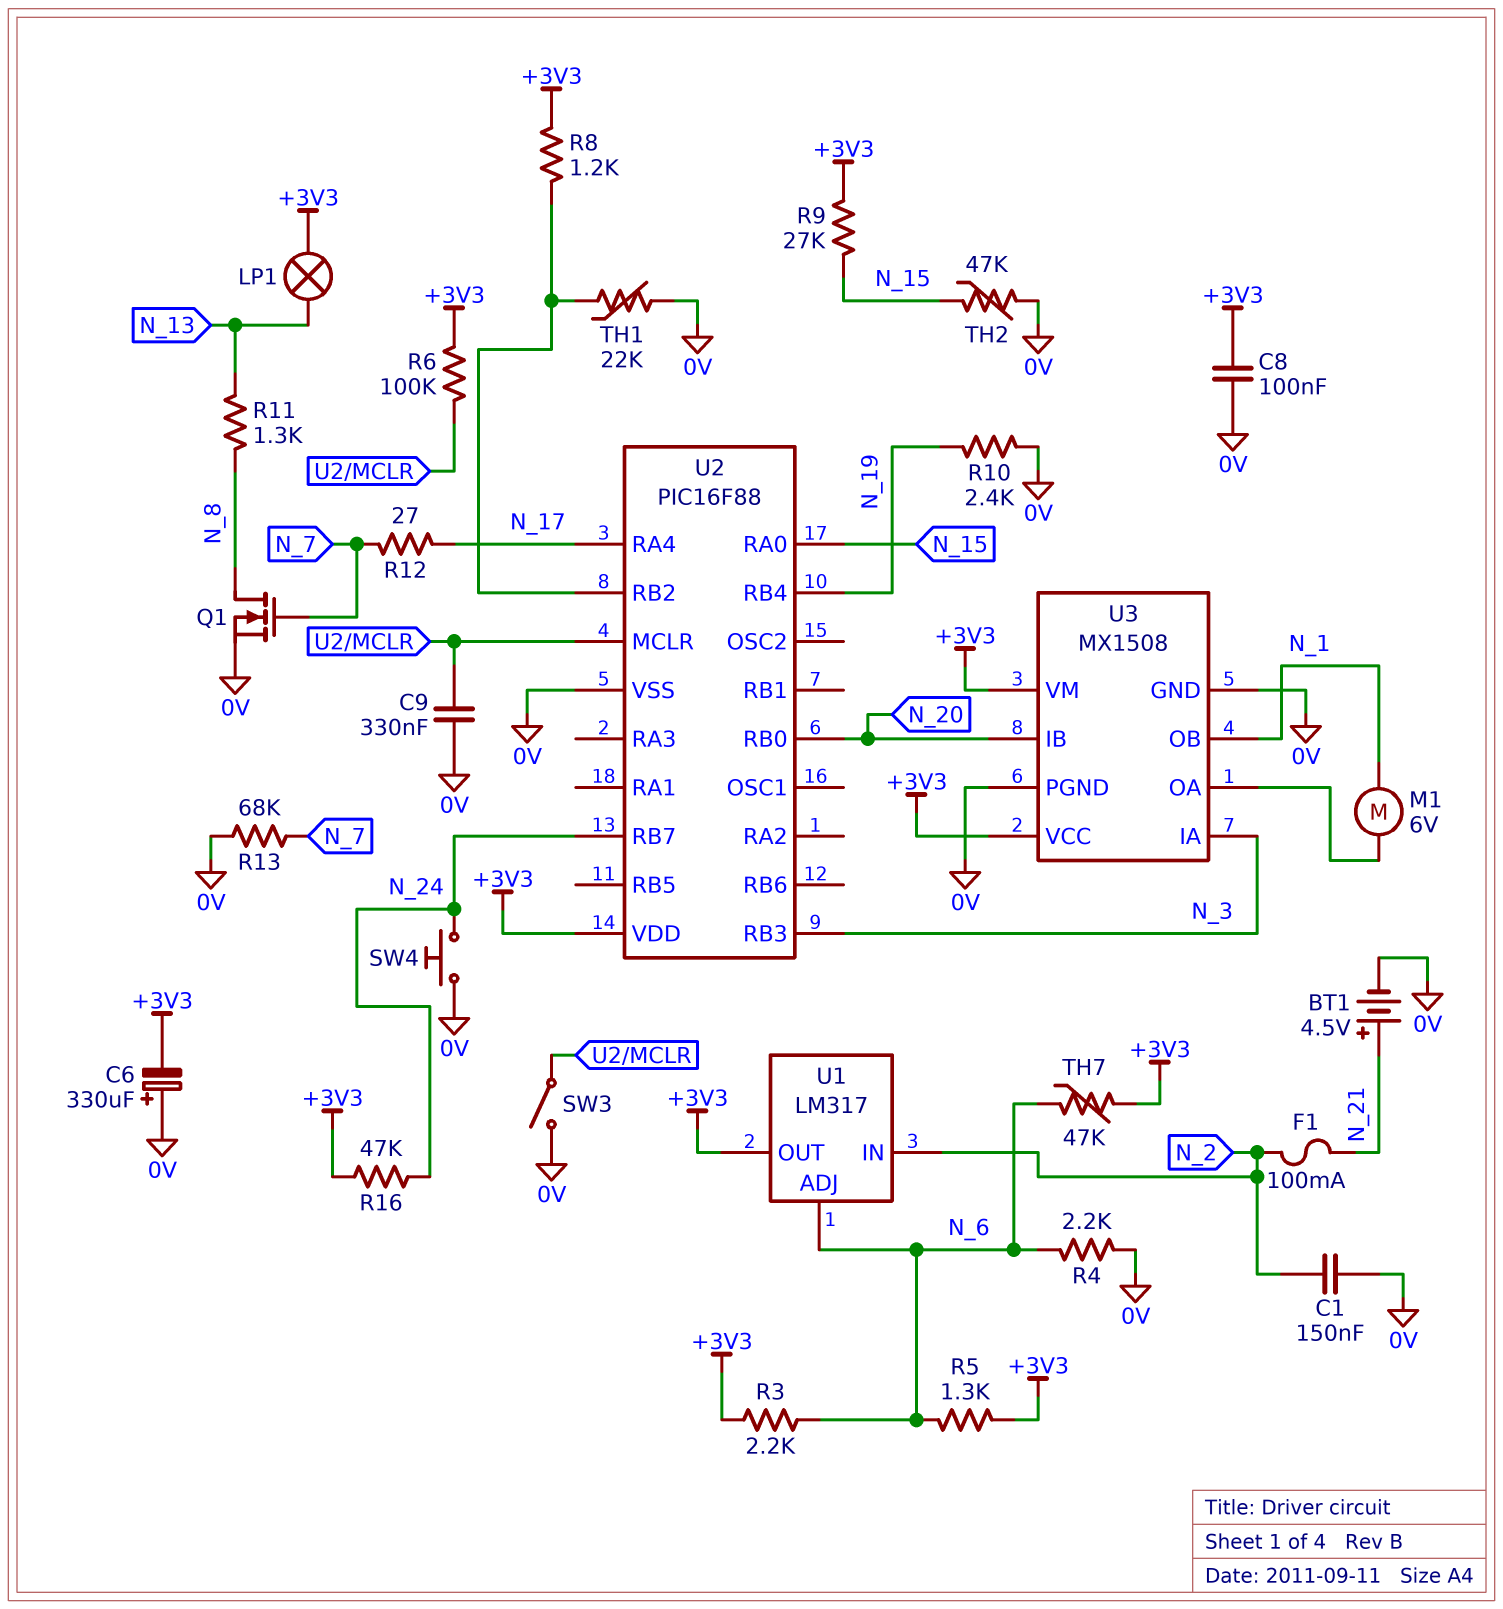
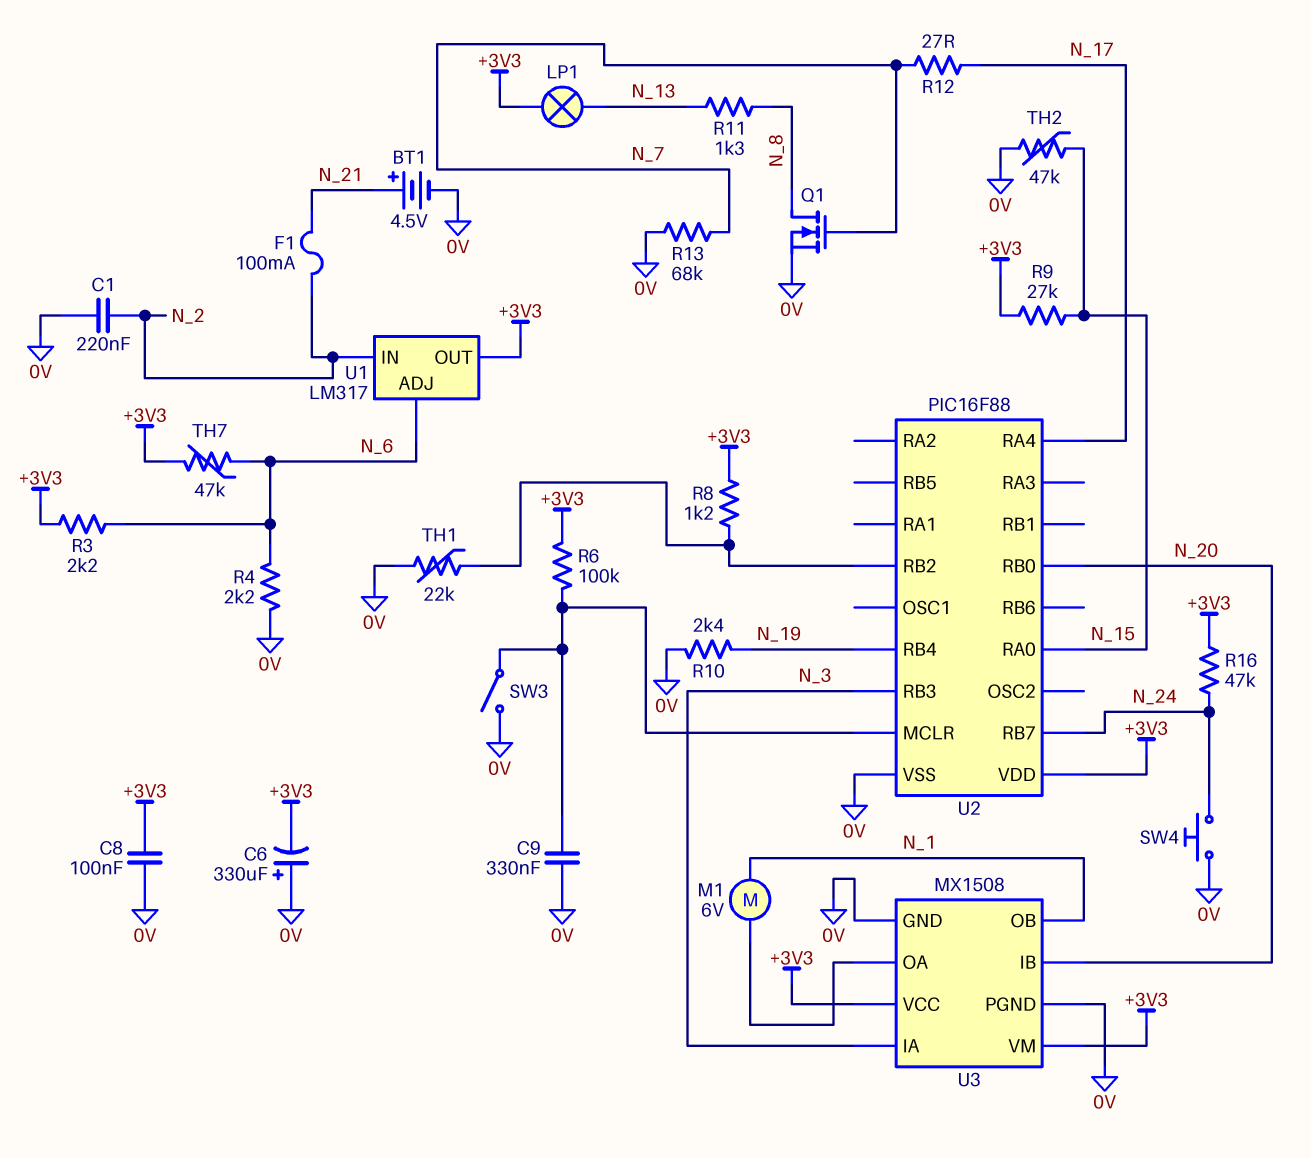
C1: 150nF (0V, N_2) -> 220nF (0V, N_2)
R5: 1.3k (+3V3, N_6) -> none

